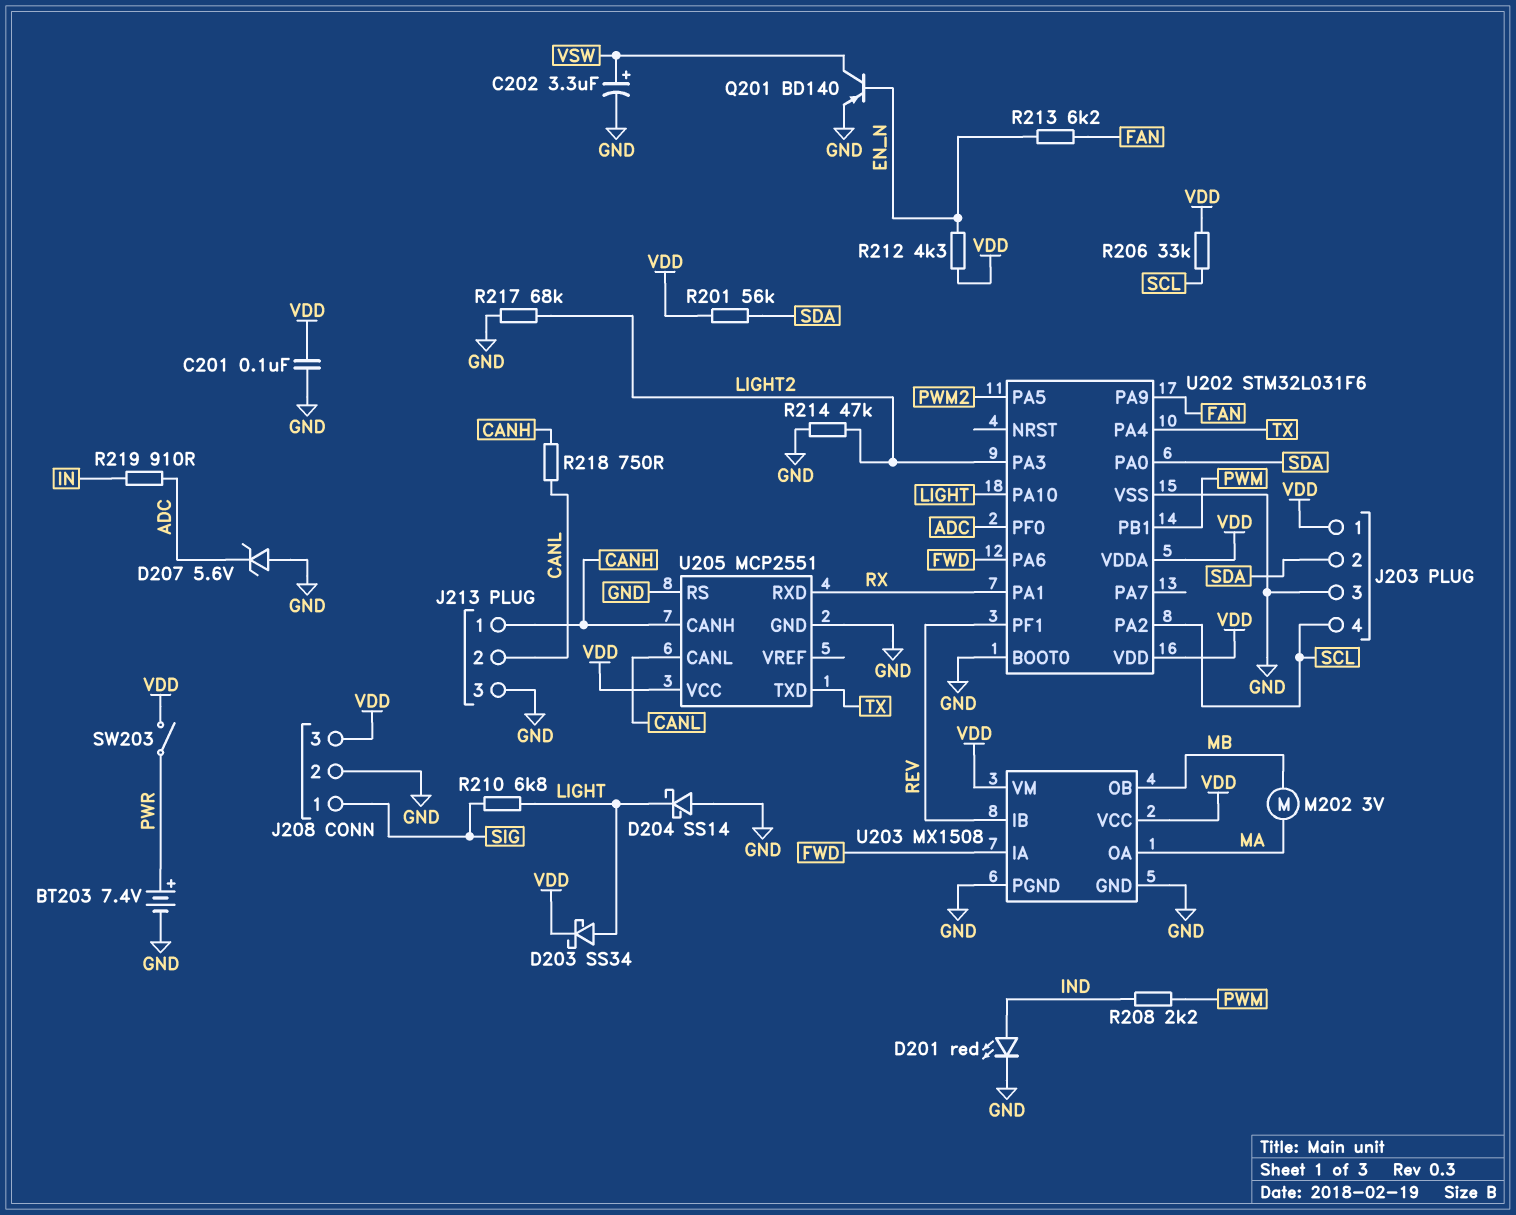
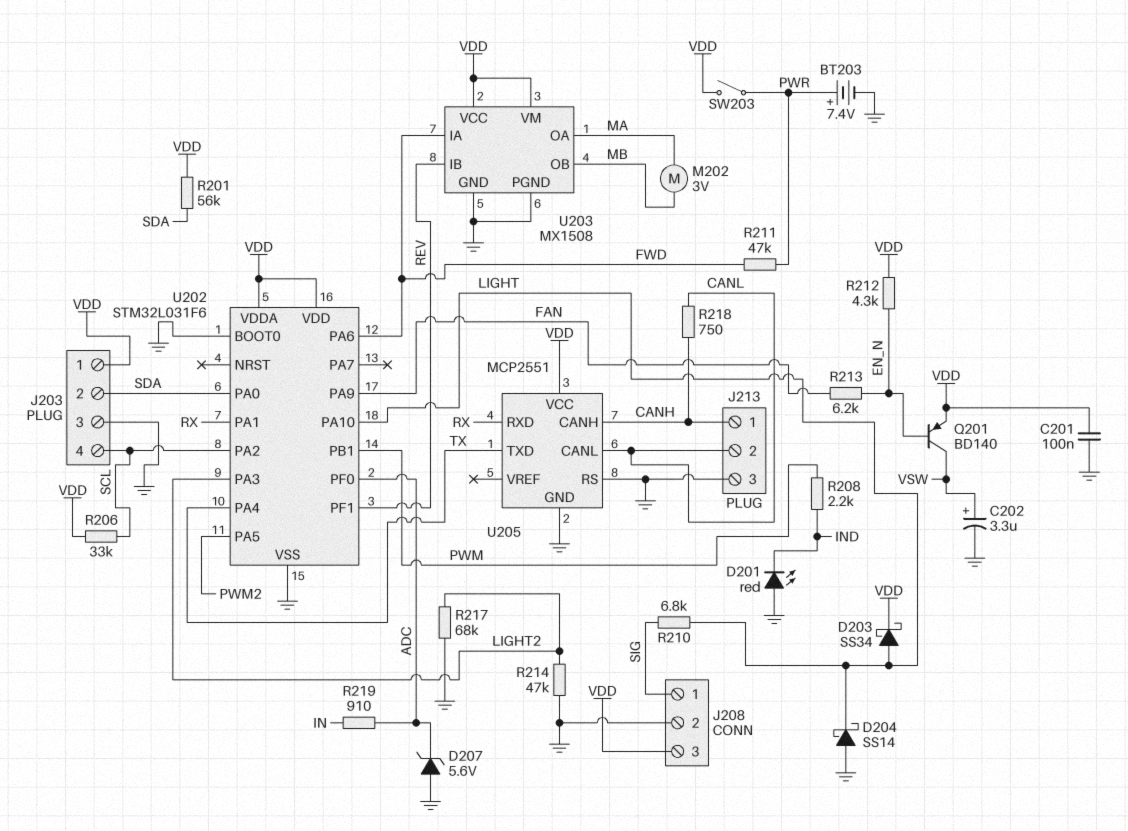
D201: LED red (A IND, K GND) -> LED red (A GND, K IND)
Q201: PNP BD140 (B EN_N, C VSW, E GND) -> PNP BD140 (B EN_N, C VSW, E VDD)
R211: none -> 47k (FWD, PWR)

